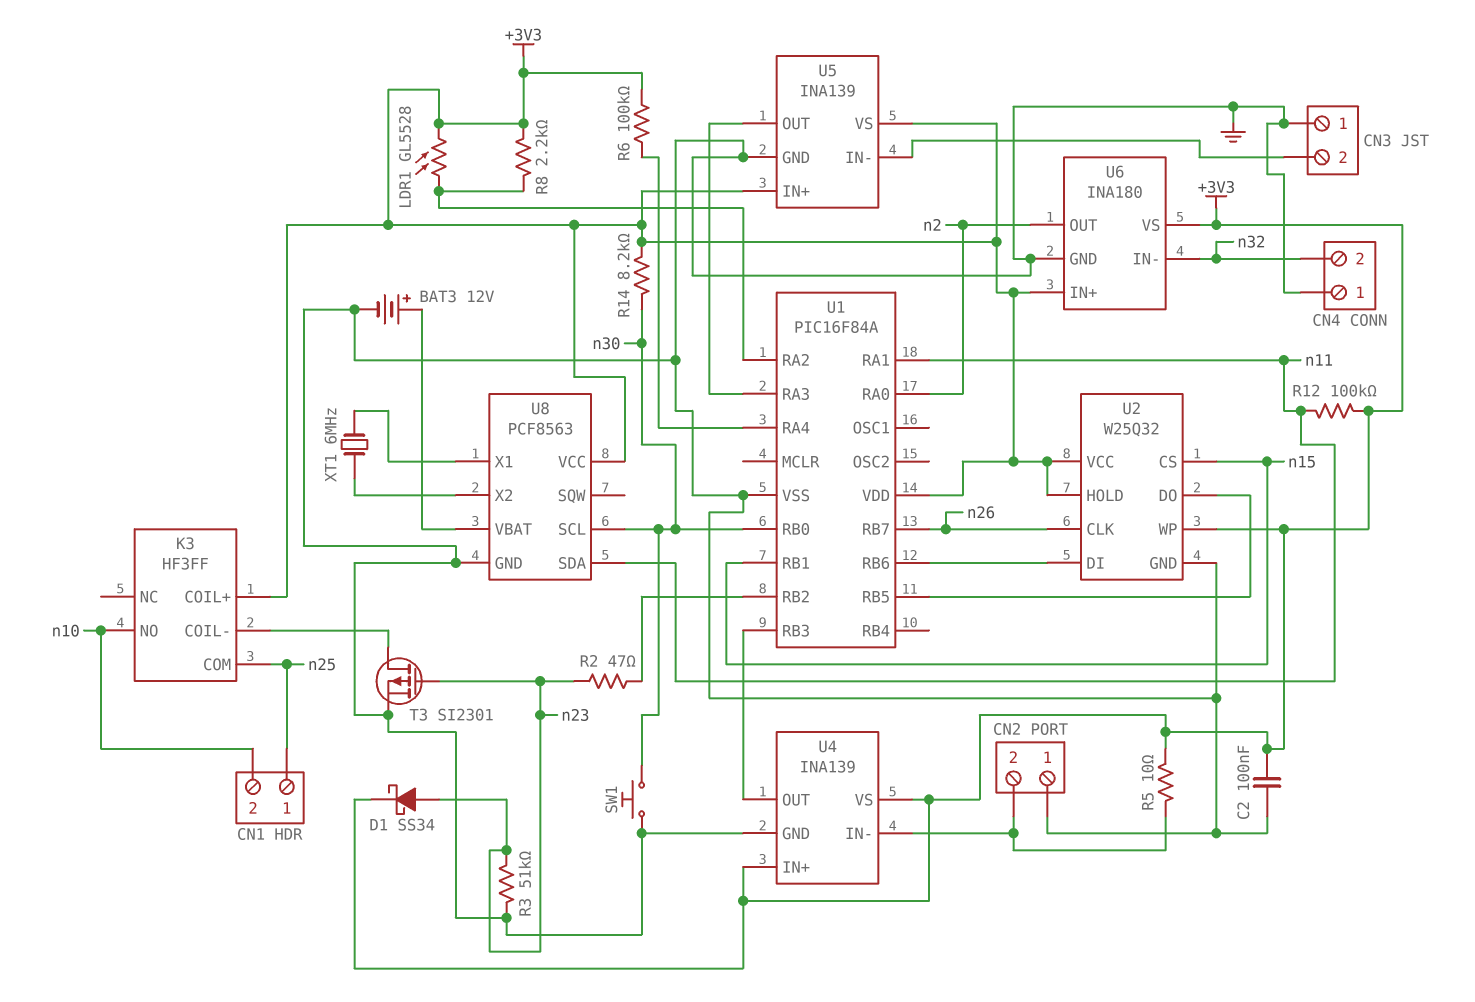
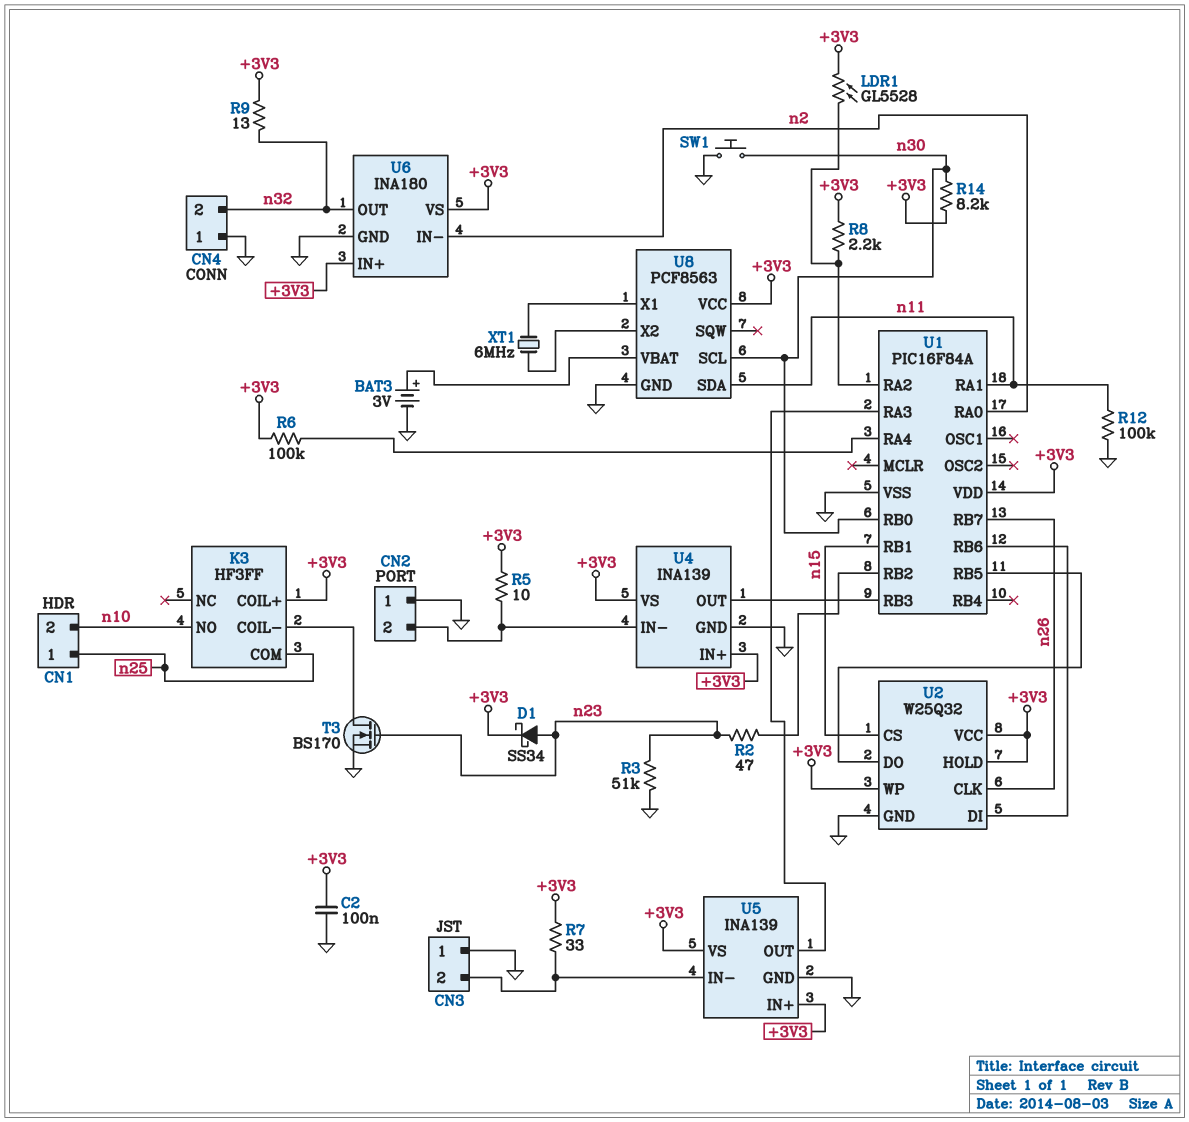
BAT3: 12V (plus U8/VBAT, minus GND) -> 3V (plus U8/VBAT, minus GND)
R7: none -> 33 (+3V3, CN3/2)
R9: none -> 13 (+3V3, n32)
R12: 100k (+3V3, n11) -> 100k (GND, n11)
T3: PMOS SI2301 (G n23, D K3/COIL-, S GND) -> NMOS BS170 (G n23, D K3/COIL-, S GND)
U6 pin IN-: n32 -> n2
U6 pin OUT: n2 -> n32

